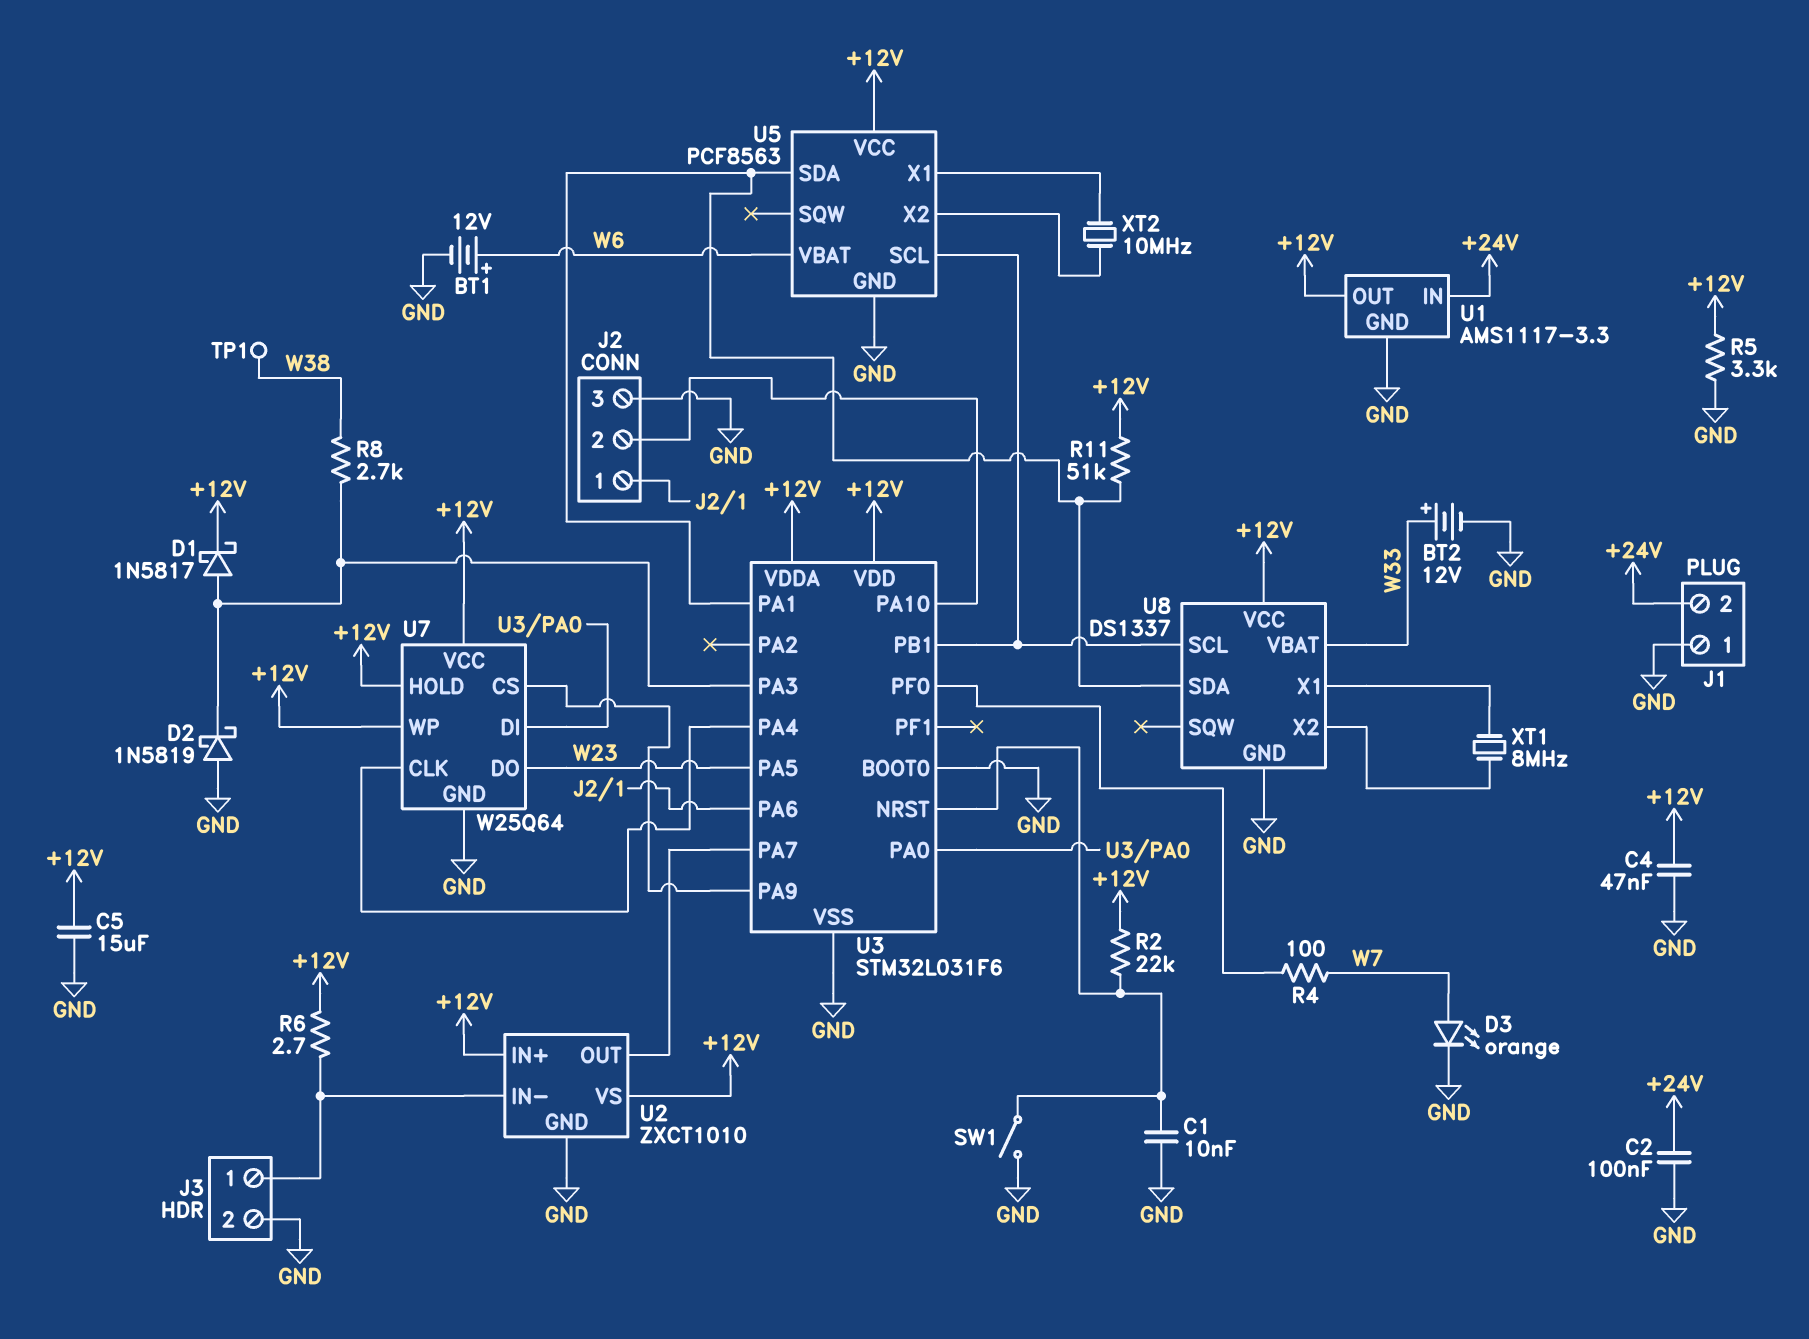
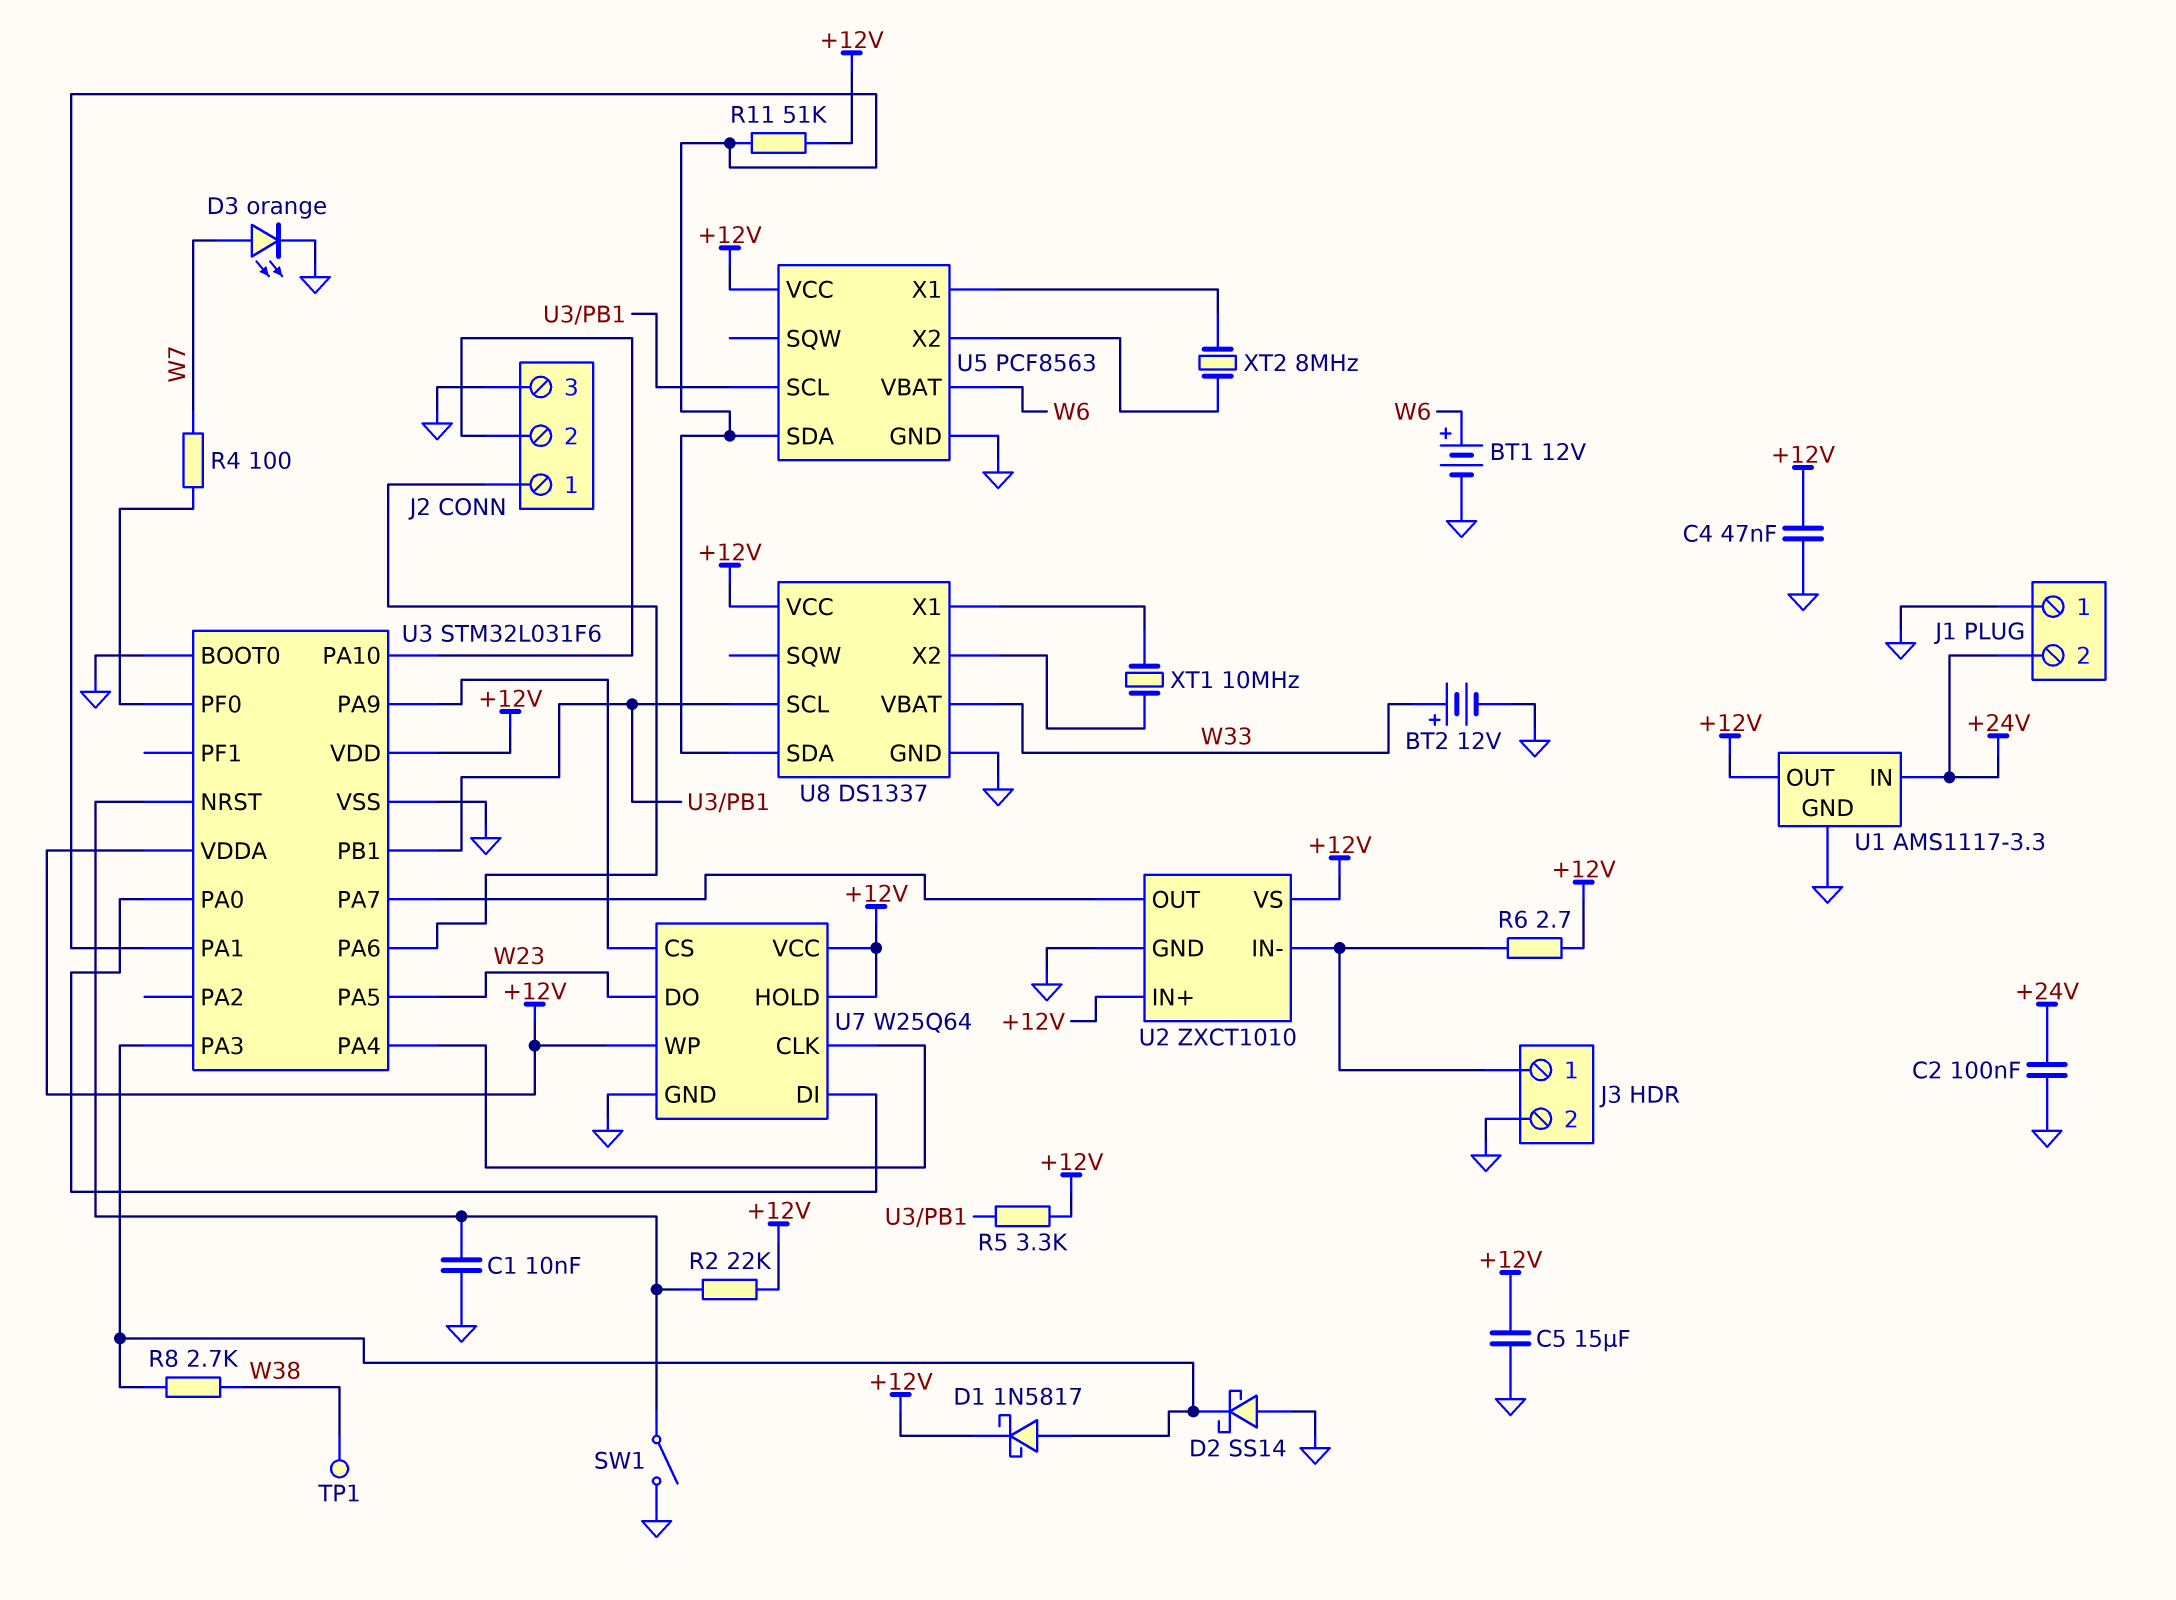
D2: schottky 1N5819 (A GND, K U3/PA3) -> schottky SS14 (A GND, K U3/PA3)
R5: 3.3k (+12V, GND) -> 3.3k (+12V, U3/PB1)
XT1: 8MHz (U8/X1, U8/X2) -> 10MHz (U8/X1, U8/X2)
XT2: 10MHz (U5/X1, U5/X2) -> 8MHz (U5/X1, U5/X2)

